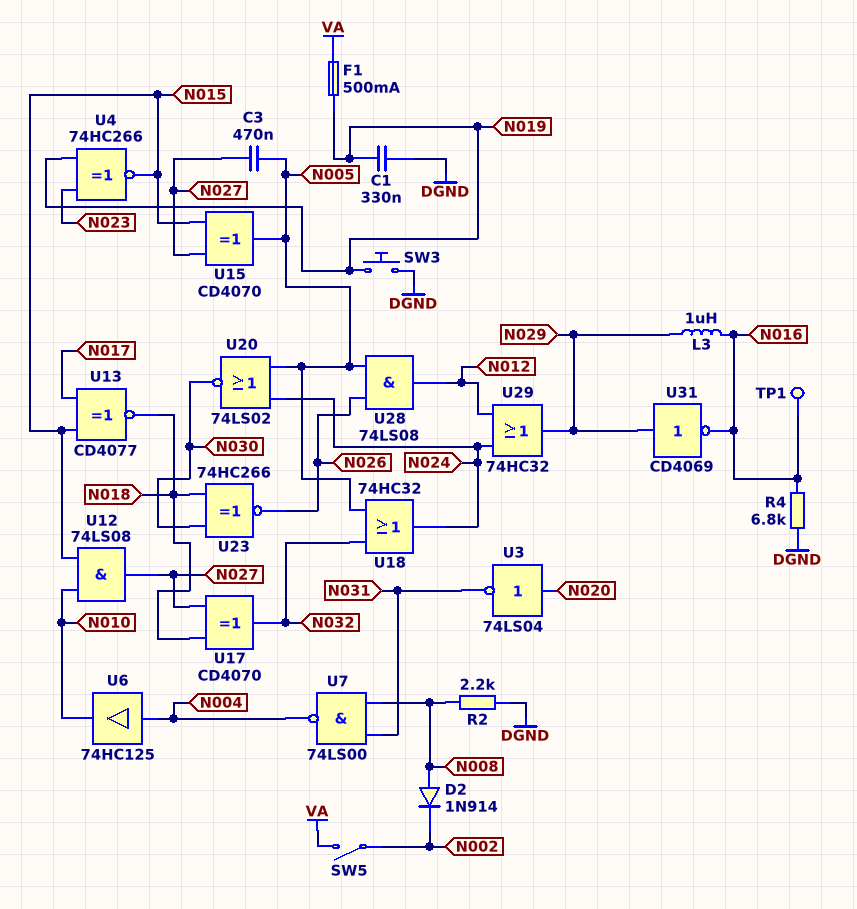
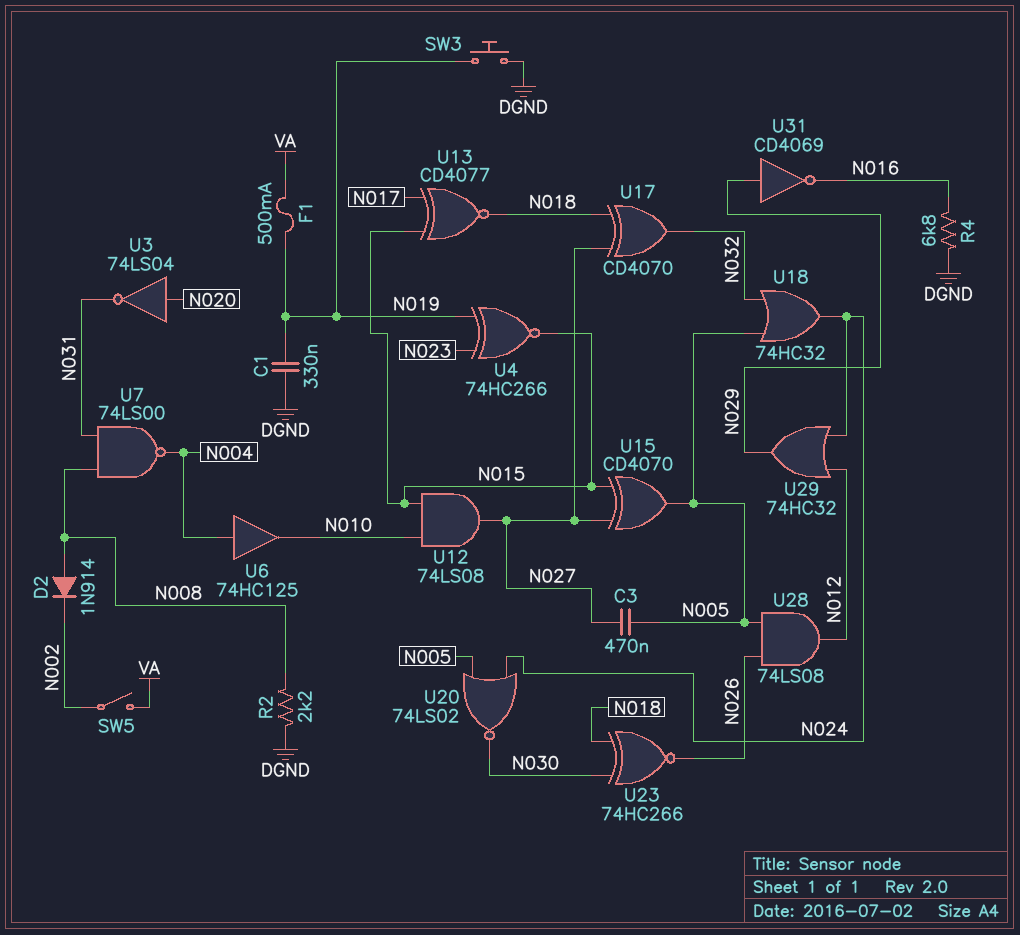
L3: 1uH (N016, N029) -> none
TP1: test point (N016) -> none

